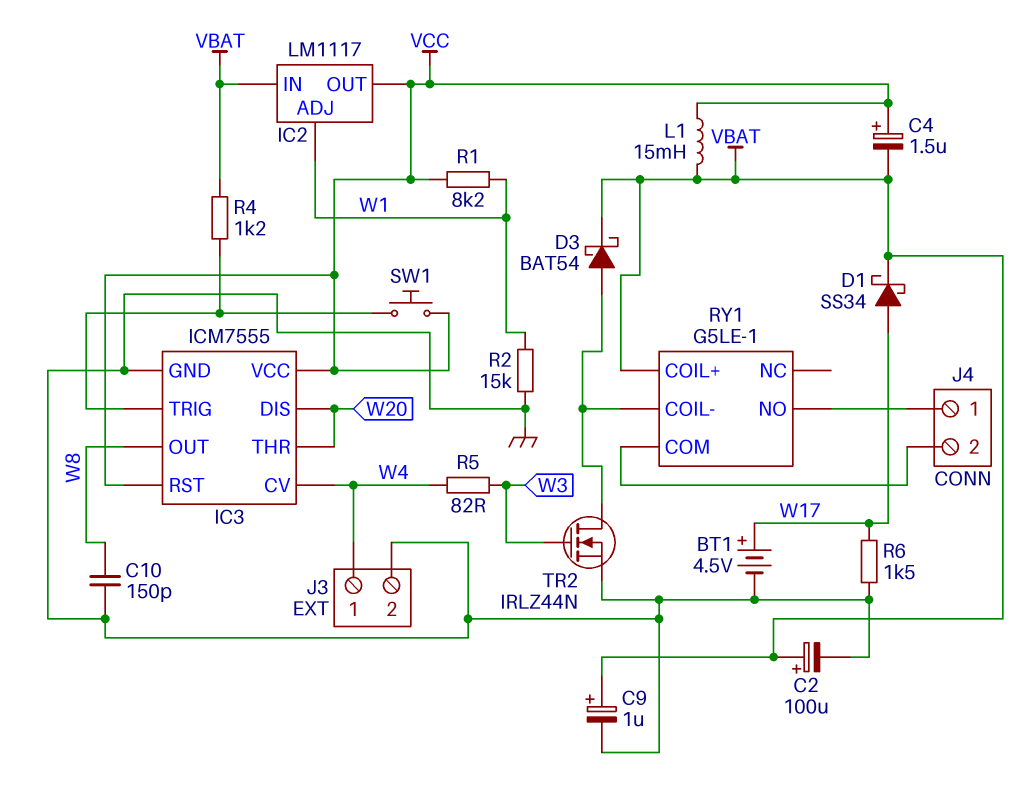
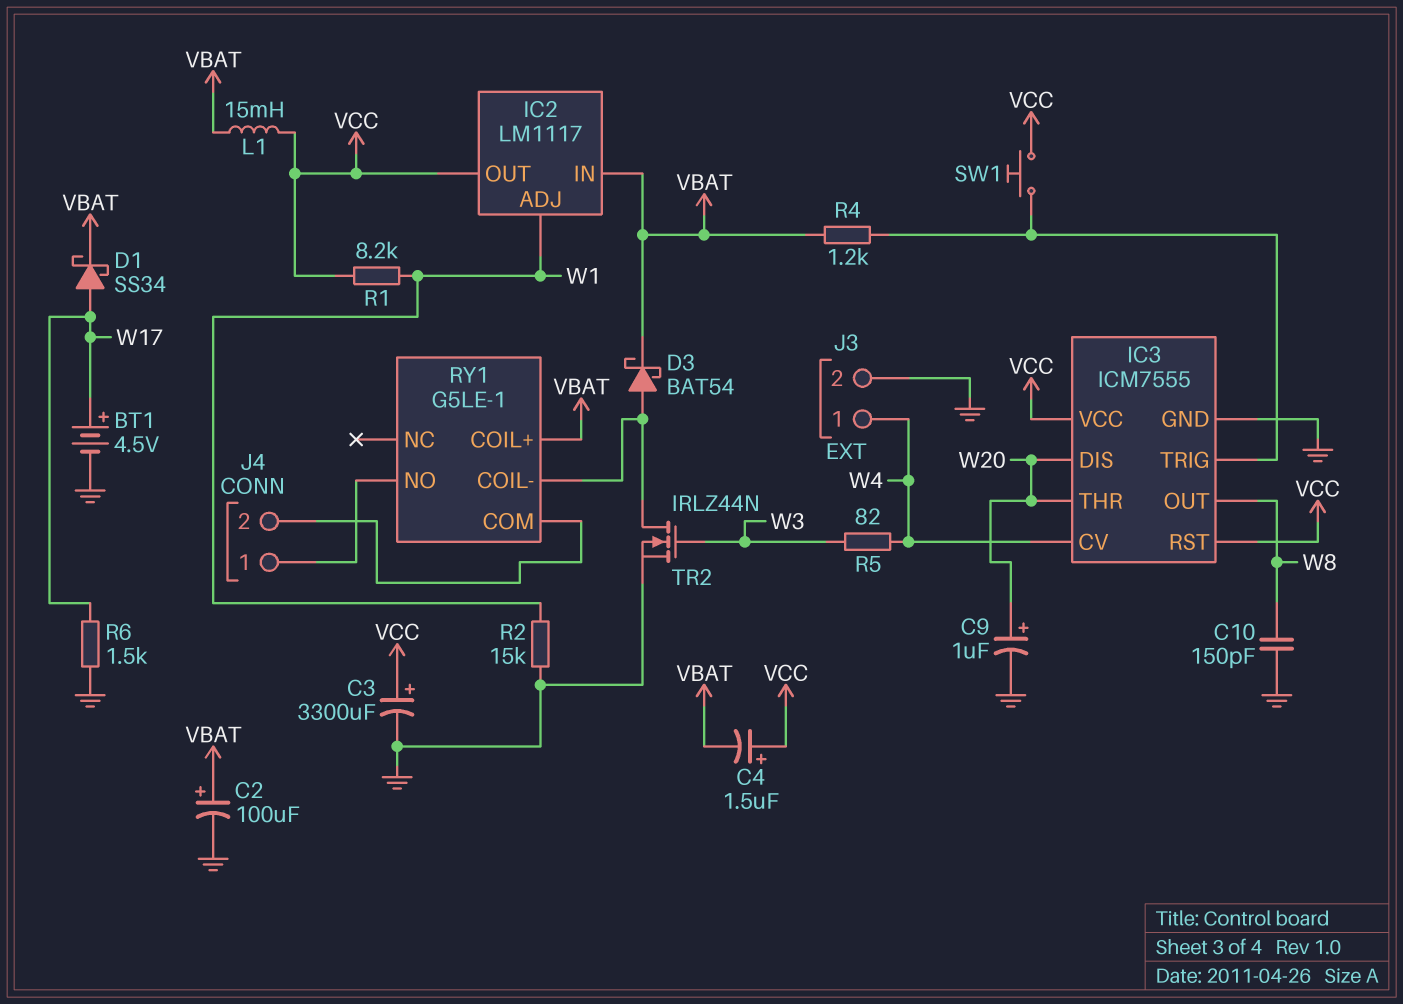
C3: none -> 3300uF (plus VCC, minus GND)
C9: 1uF (plus VBAT, minus GND) -> 1uF (plus W20, minus GND)

